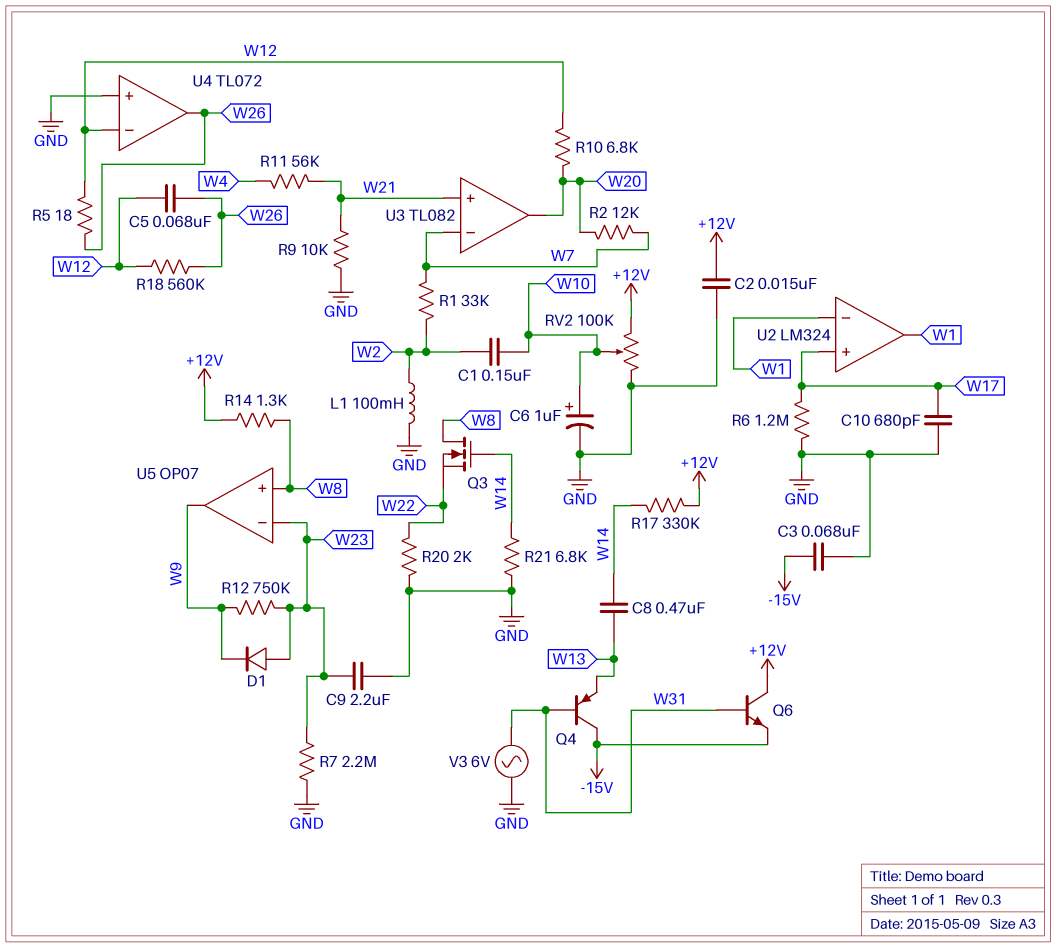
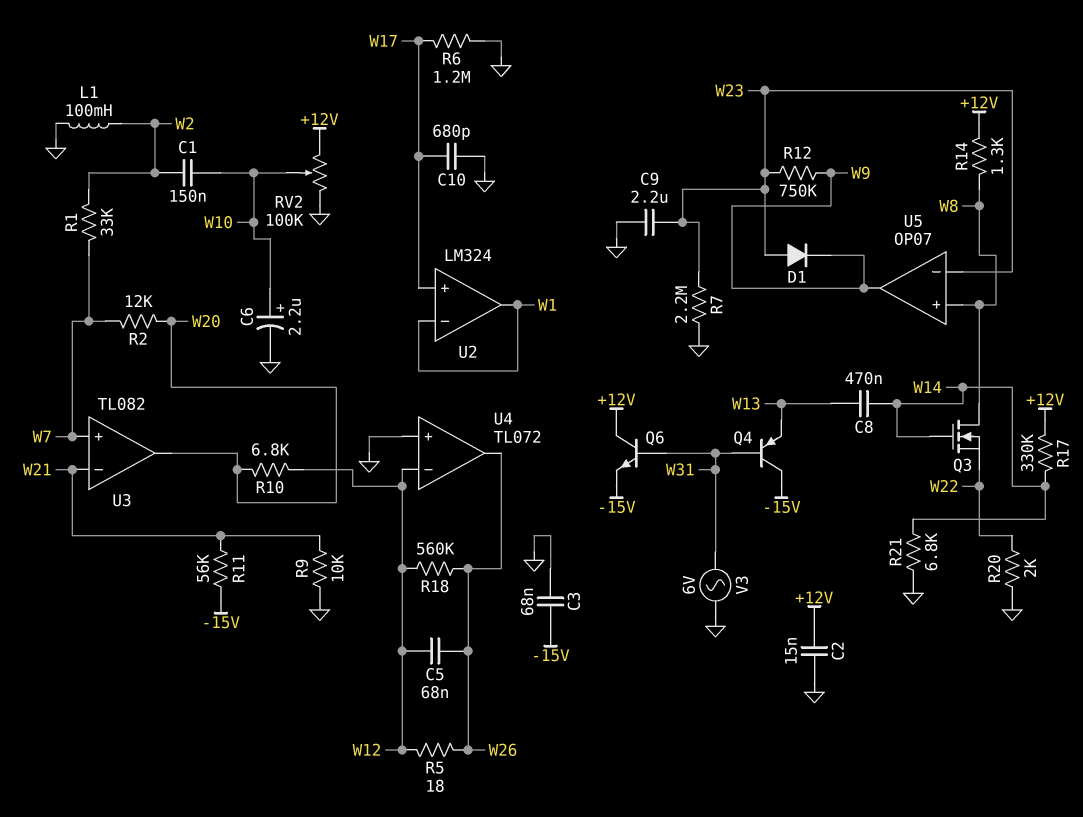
C6: 1uF (plus W10, minus GND) -> 2.2uF (plus W10, minus GND)
R11: 56k (W4, W21) -> 56k (-15V, W21)
U3 pin in+: W21 -> W7
U3 pin in-: W7 -> W21

